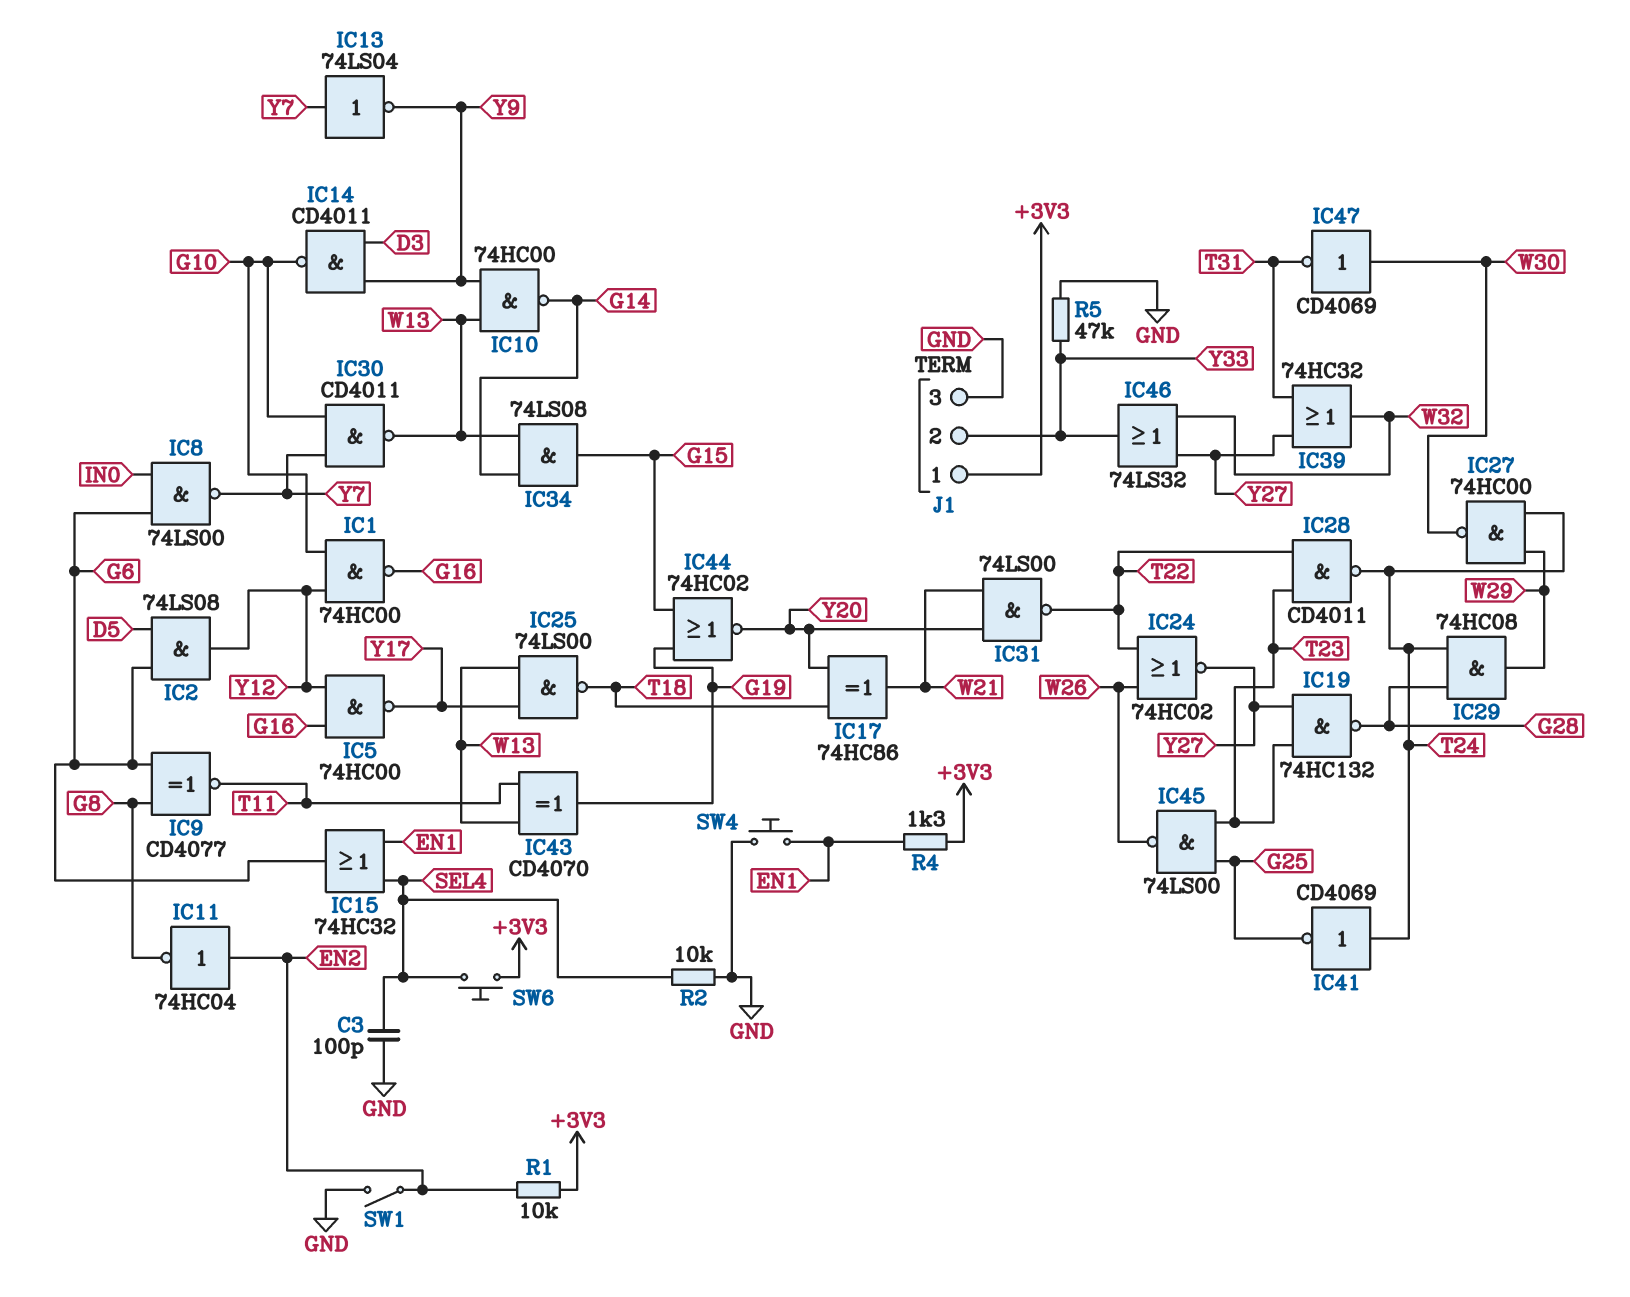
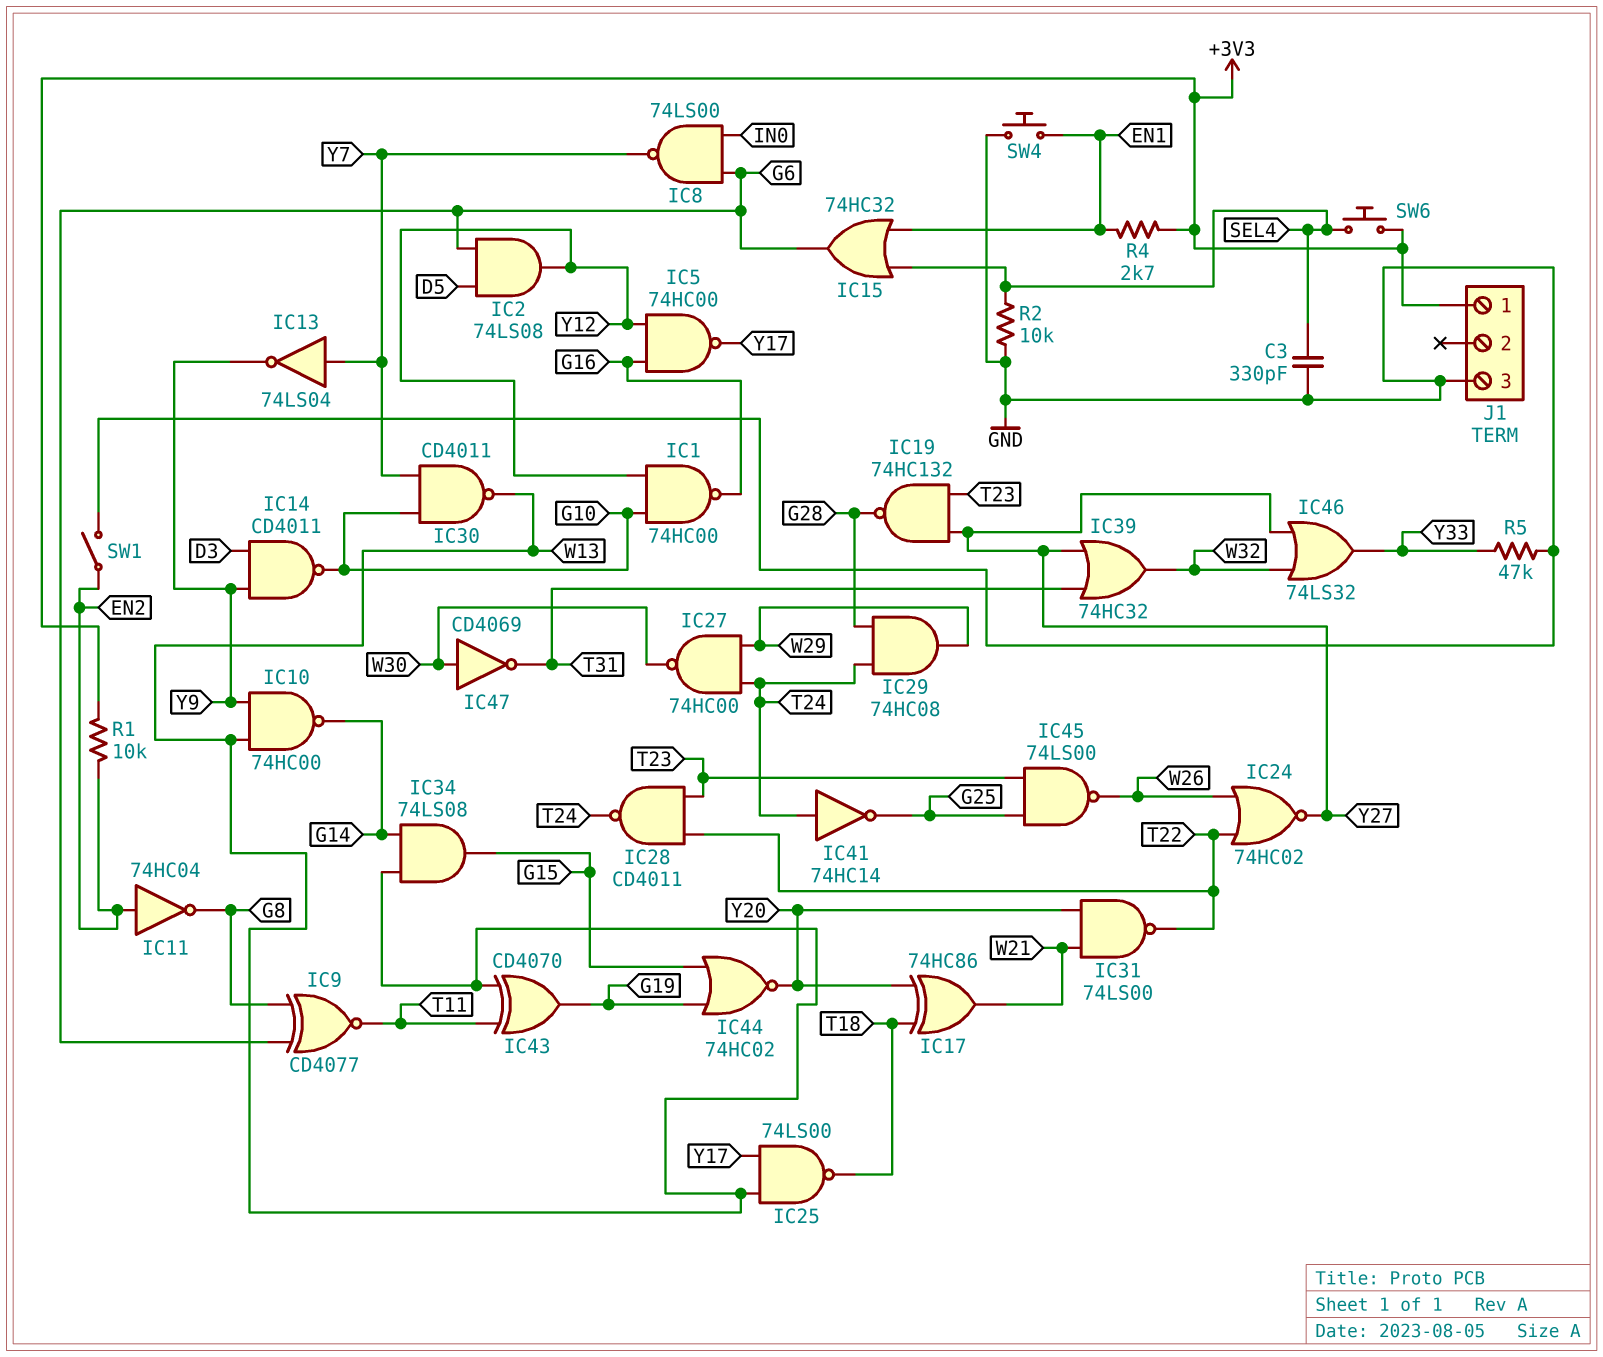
C3: 100pF (GND, SEL4) -> 330pF (GND, SEL4)
IC41: NOT CD4069 (in T24, out G25) -> NOT 74HC14 (in T24, out G25)
J1 pin 2: Y33 -> none
R4: 1.3k (+3V3, EN1) -> 2.7k (+3V3, EN1)

